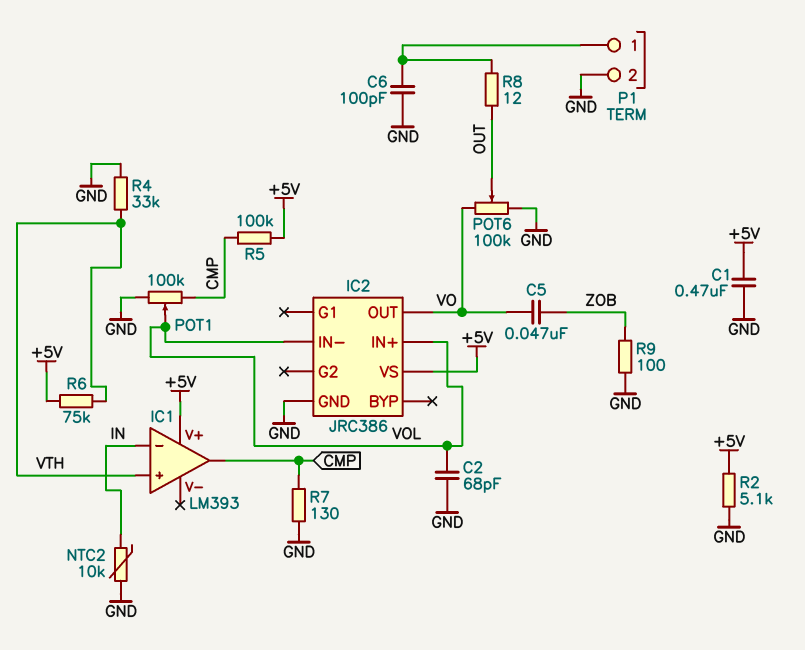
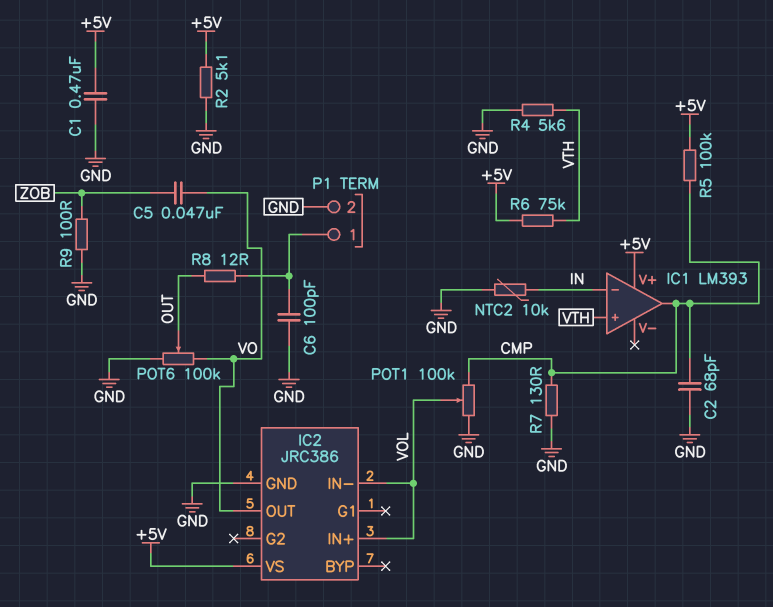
C2: 68pF (GND, VOL) -> 68pF (CMP, GND)
R4: 33k (GND, VTH) -> 5.6k (GND, VTH)

